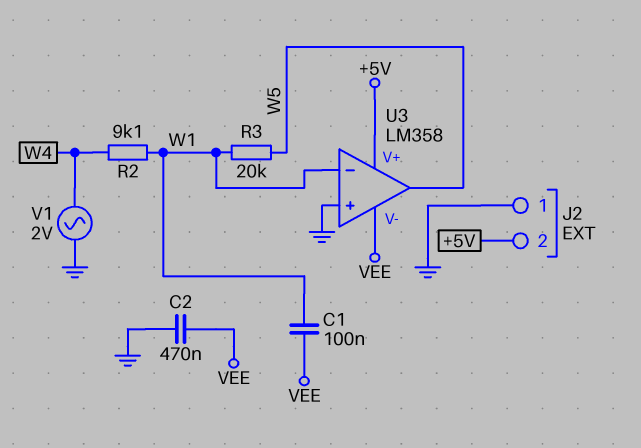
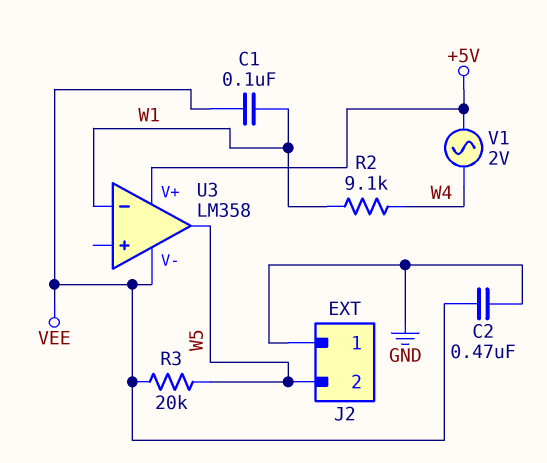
J2 pin 2: +5V -> W5
R3: 20k (W1, W5) -> 20k (VEE, W5)
U3 pin in+: GND -> none
V1: AC 2V (GND, W4) -> AC 2V (+5V, W4)

